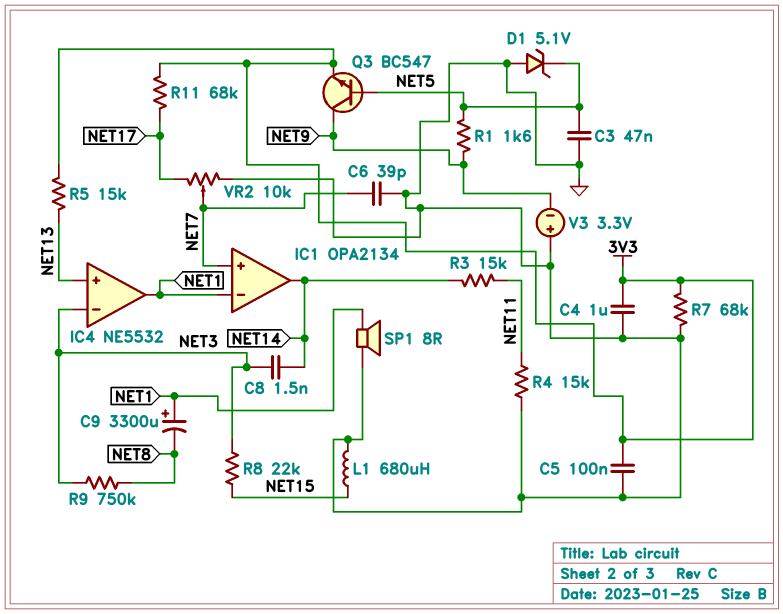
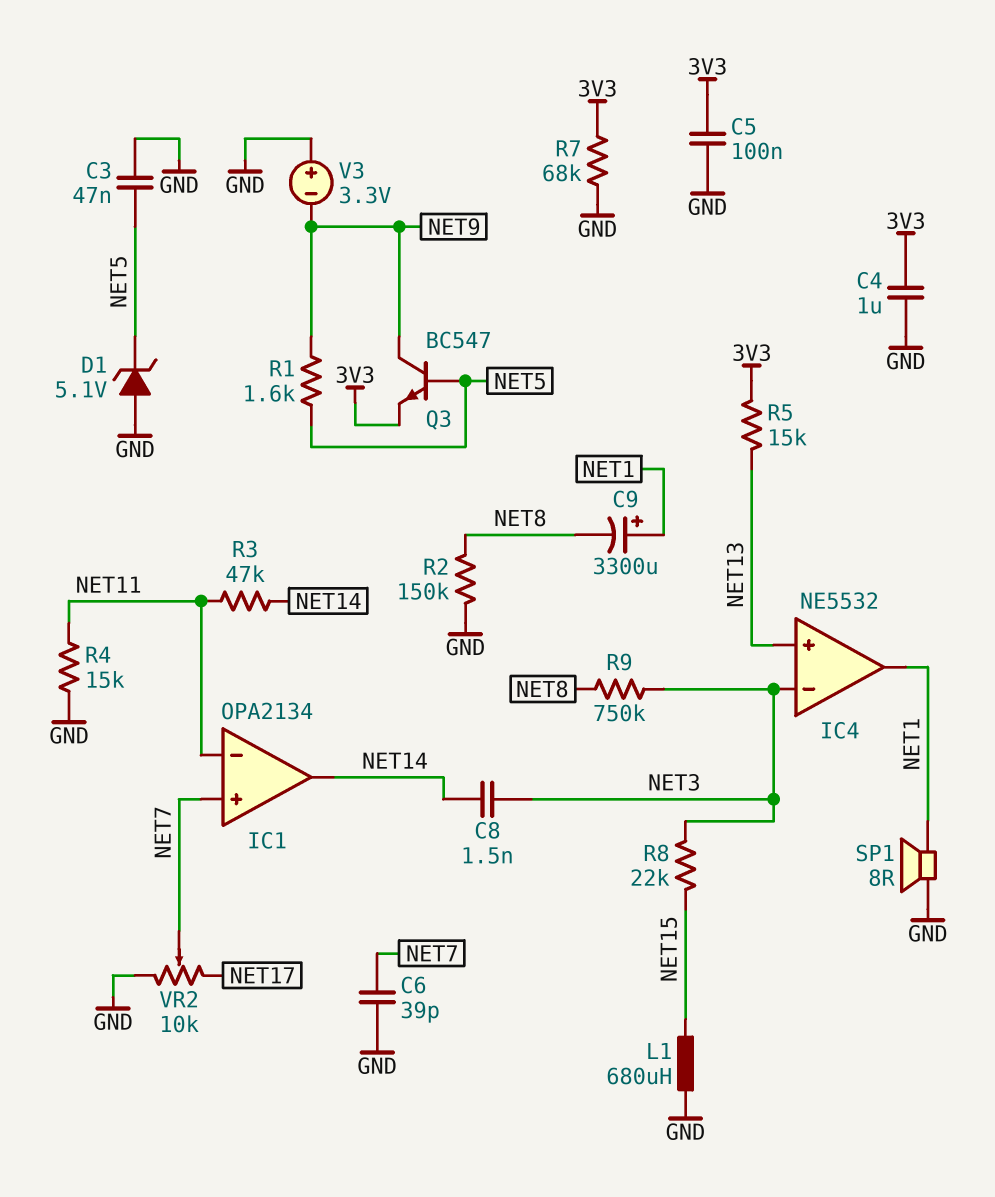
IC1 pin in-: NET1 -> NET11
R2: none -> 150k (GND, NET8)
R3: 15k (NET11, NET14) -> 47k (NET11, NET14)
R11: 68k (3V3, NET17) -> none

